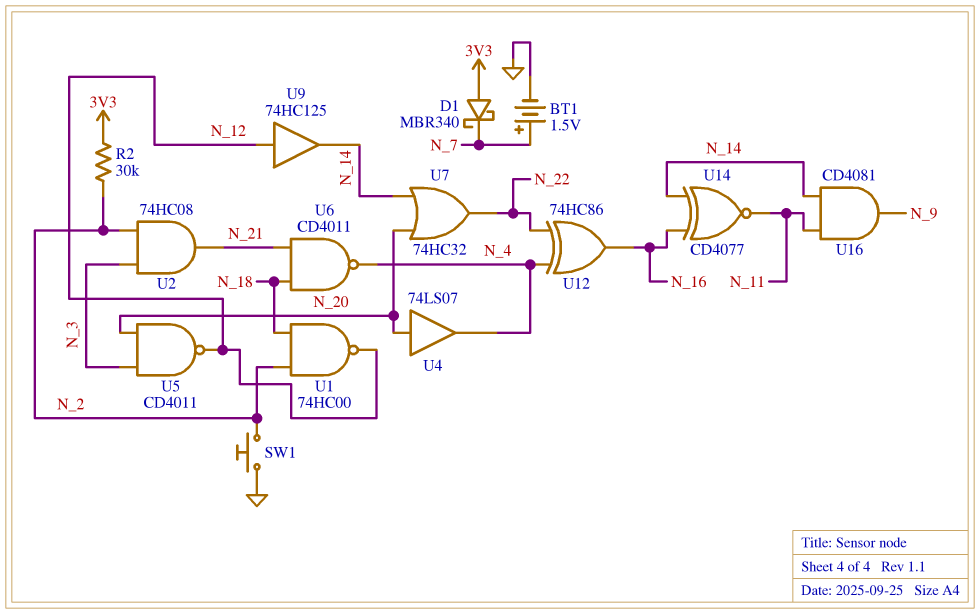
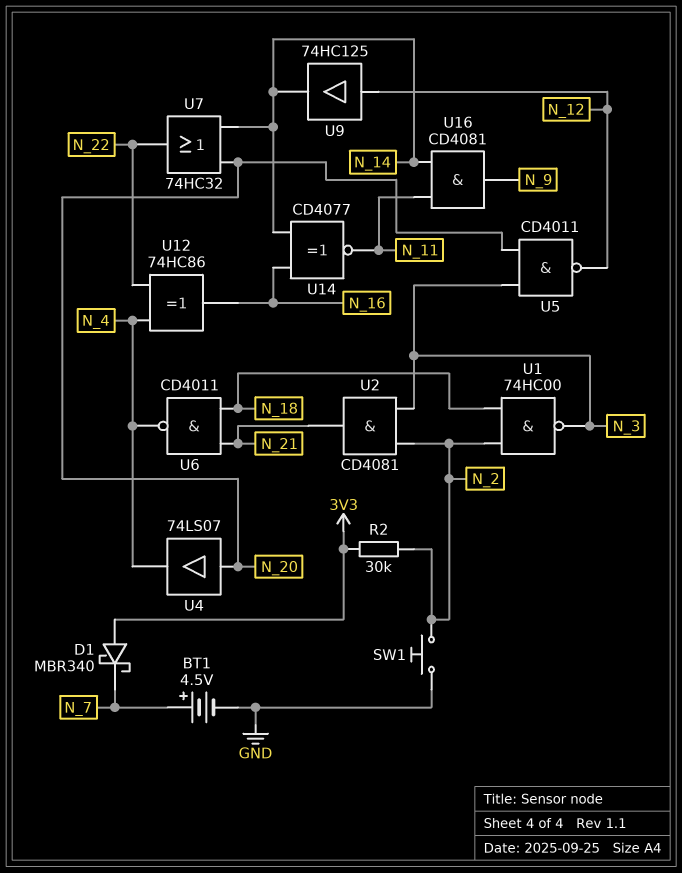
BT1: 1.5V (plus N_7, minus GND) -> 4.5V (plus N_7, minus GND)
U1: NAND 74HC00 (in N_2, in N_18, out N_12) -> NAND 74HC00 (in N_2, in N_18, out N_3)
U2: AND 74HC08 (in N_2, in N_3, out N_21) -> AND CD4081 (in N_2, in N_3, out N_21)

